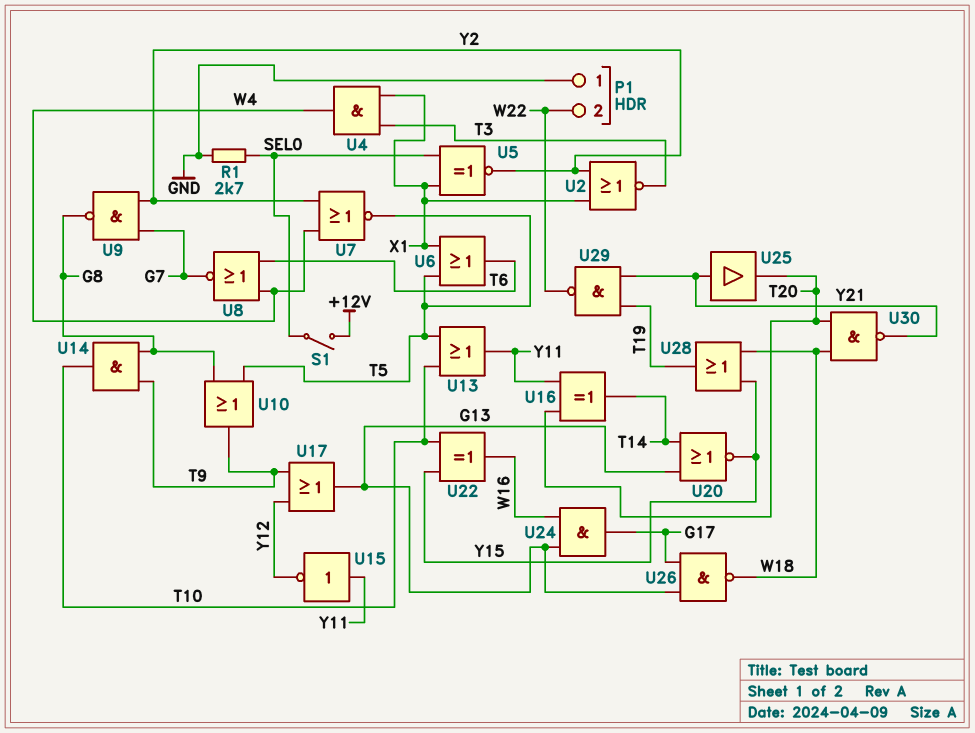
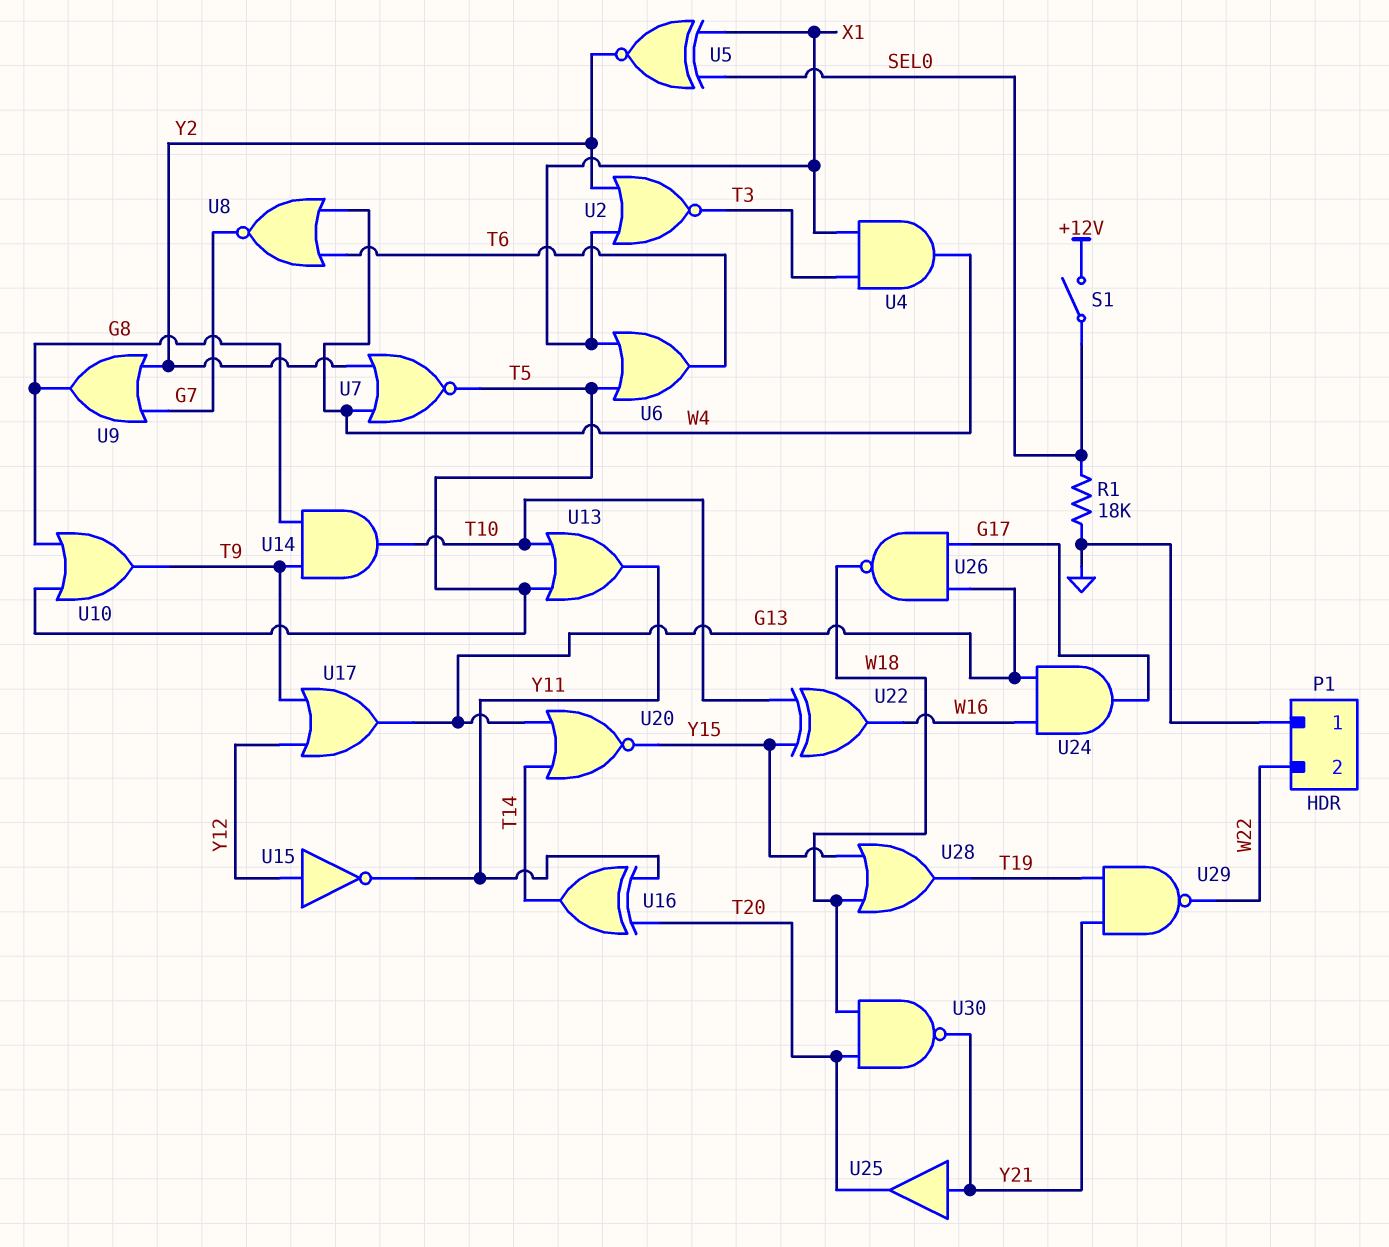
R1: 2.7k (GND, SEL0) -> 18k (GND, SEL0)
U9: NAND (in G7, in Y2, out G8) -> OR (in G7, in Y2, out G8)
U15: NOT (in Y11, out Y12) -> NOT (in Y12, out Y11)

